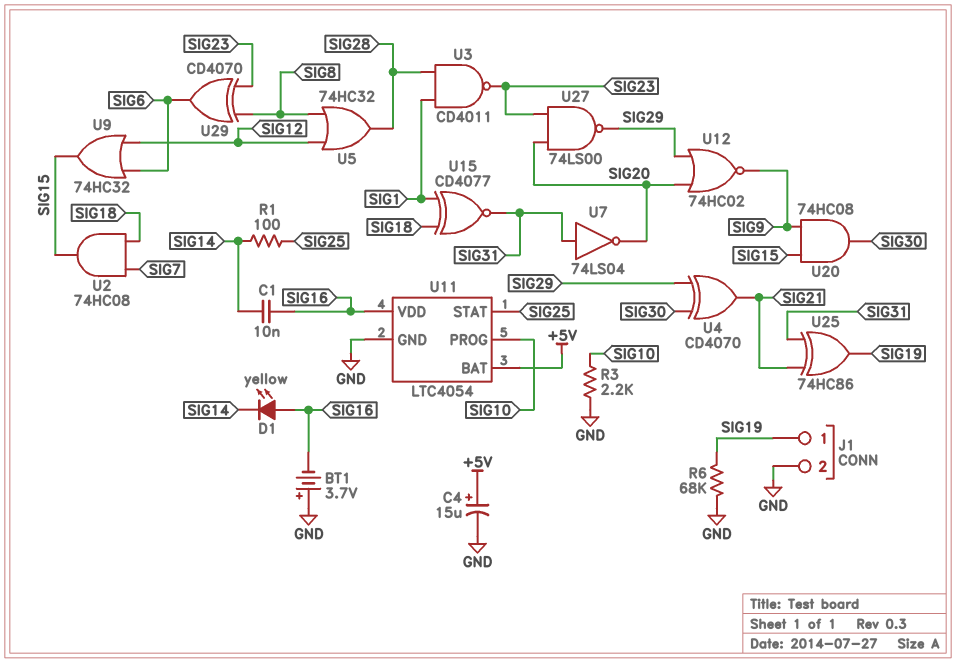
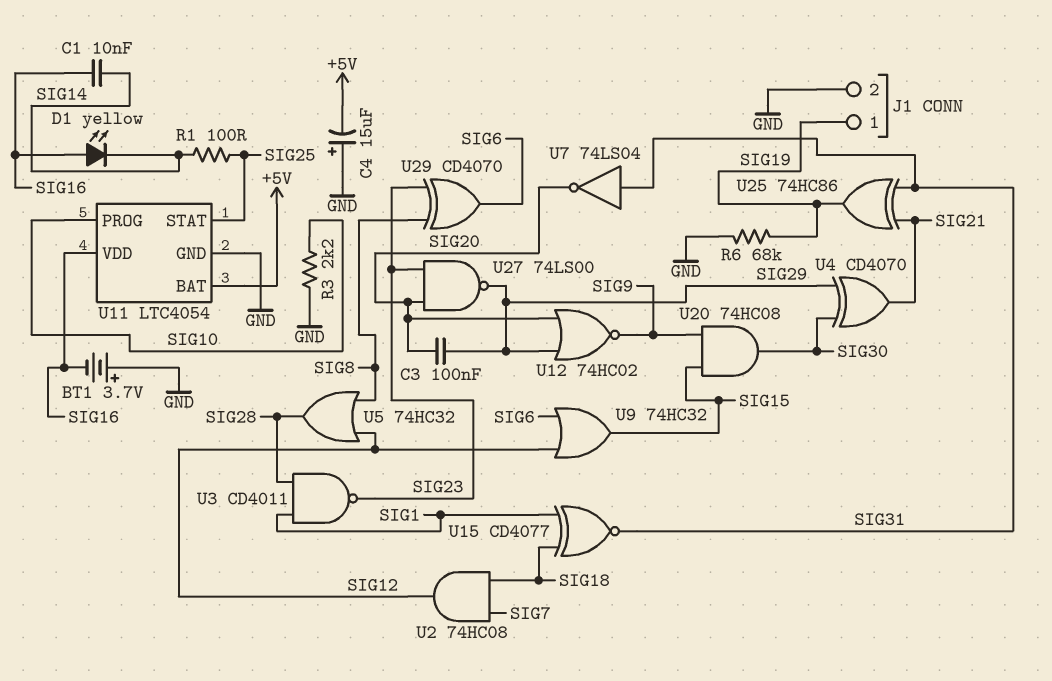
C3: none -> 100nF (SIG20, SIG29)
C4: 15uF (plus +5V, minus GND) -> 15uF (plus GND, minus +5V)
U2: AND 74HC08 (in SIG7, in SIG18, out SIG15) -> AND 74HC08 (in SIG7, in SIG18, out SIG12)

